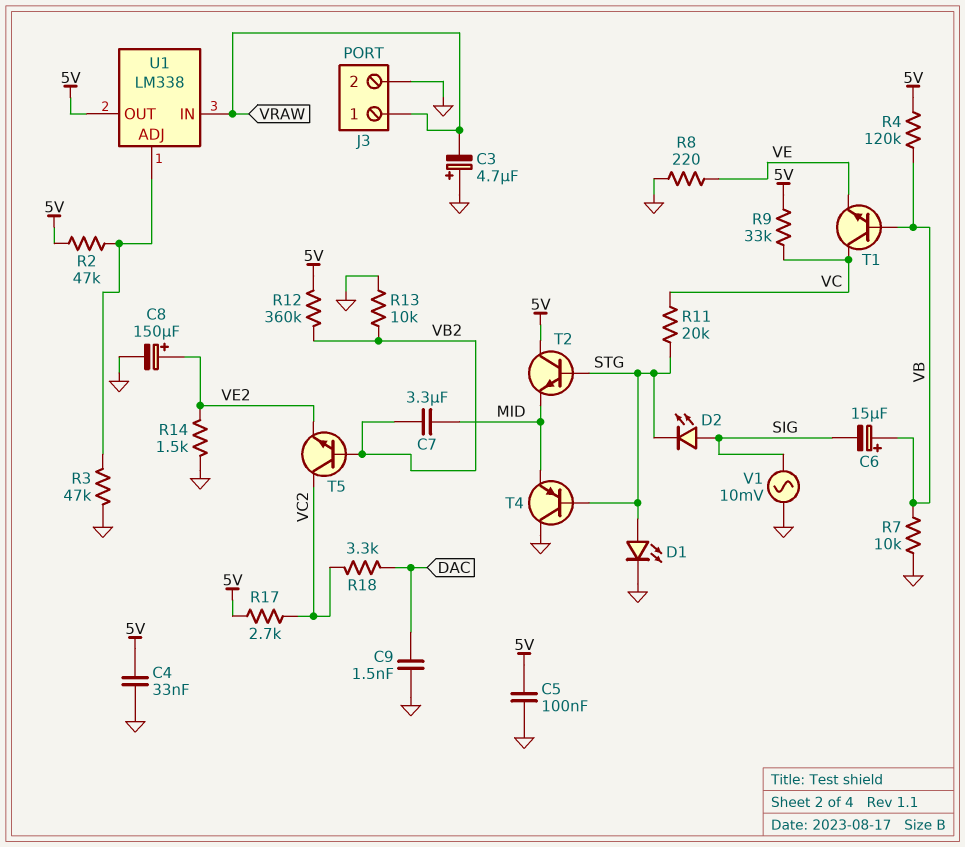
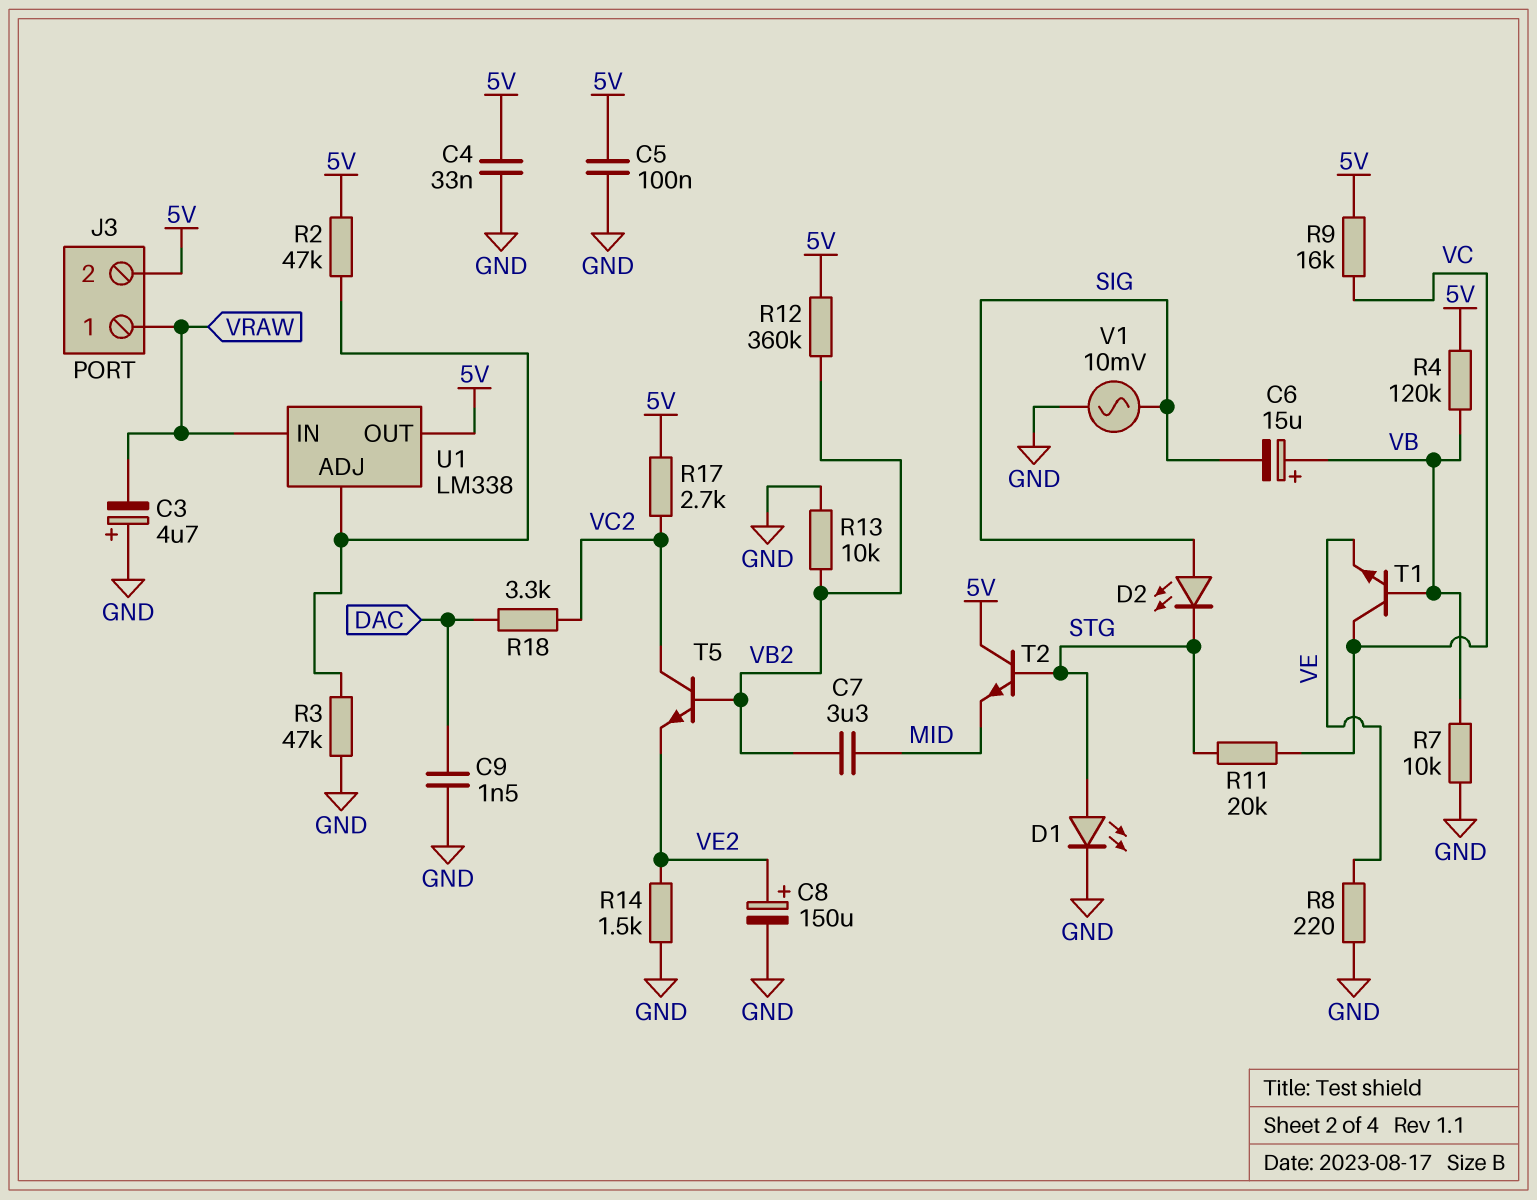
J3 pin 2: GND -> 5V
R9: 33k (5V, VC) -> 16k (5V, VC)
T4: PNP (B STG, C GND, E MID) -> none

